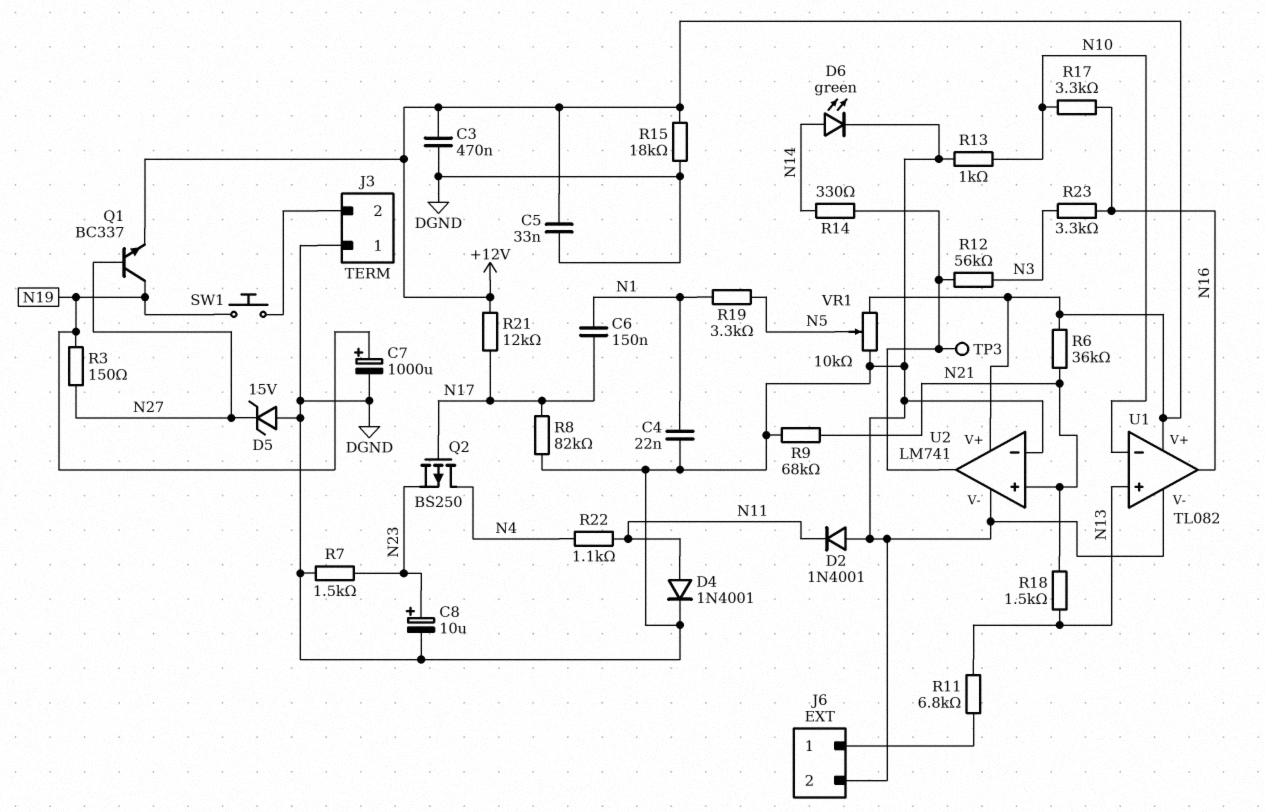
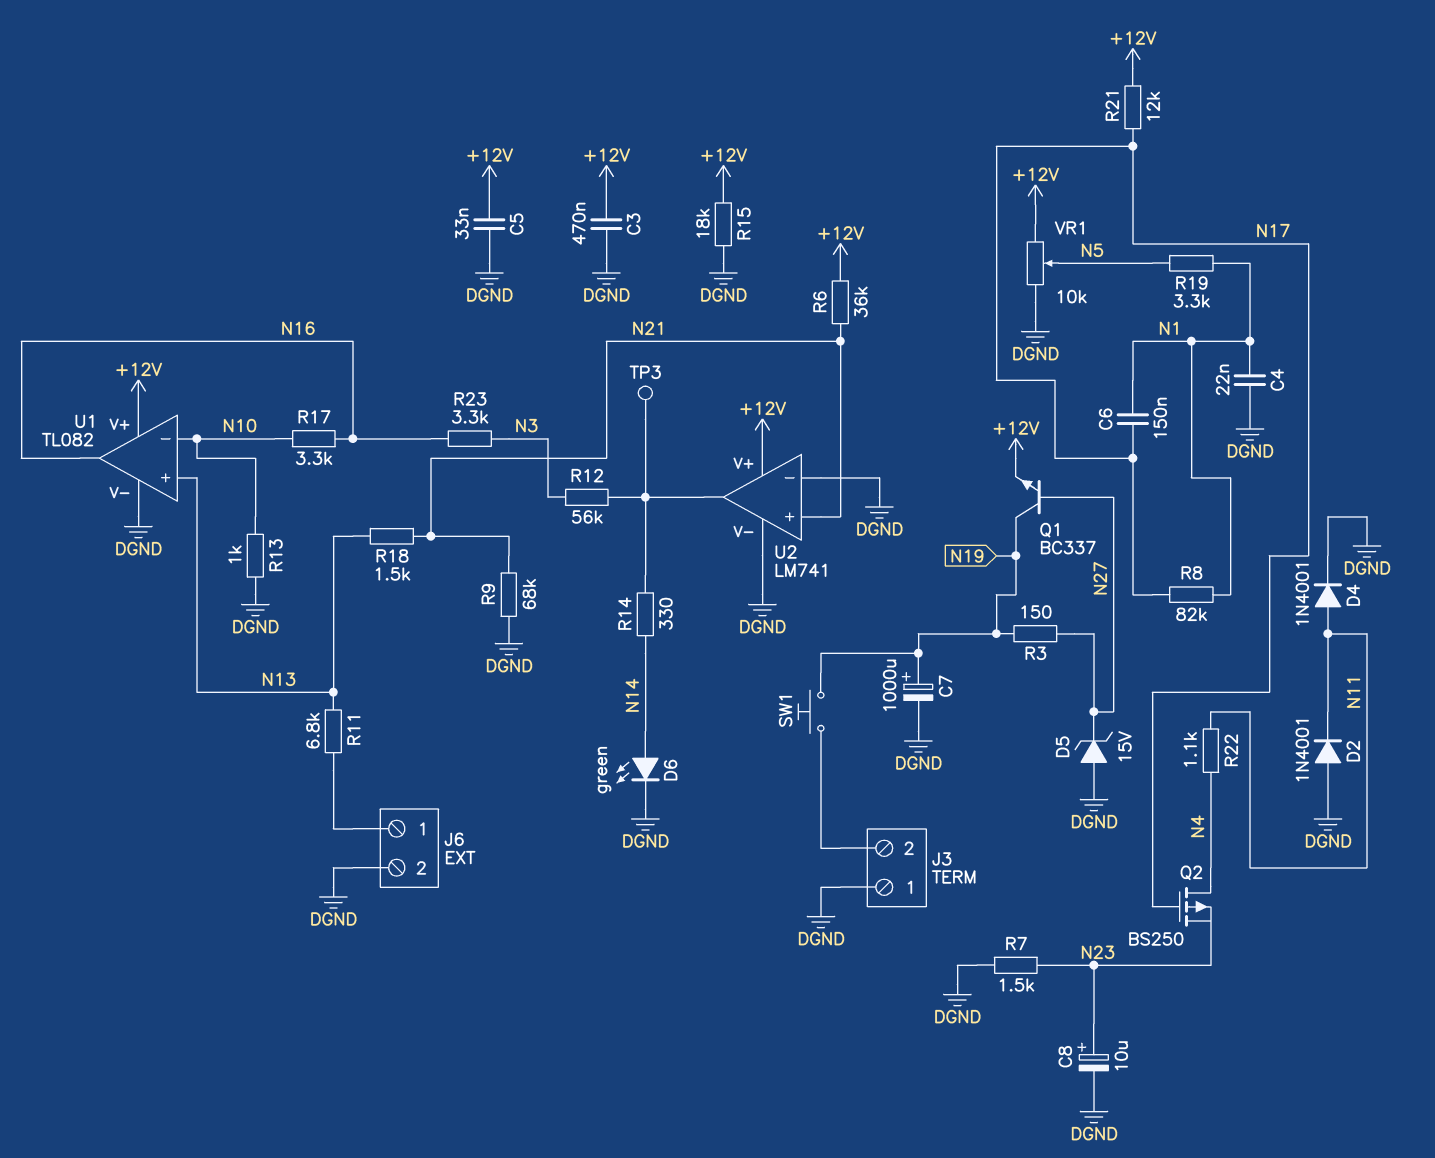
R8: 82k (DGND, N17) -> 82k (N1, N17)

